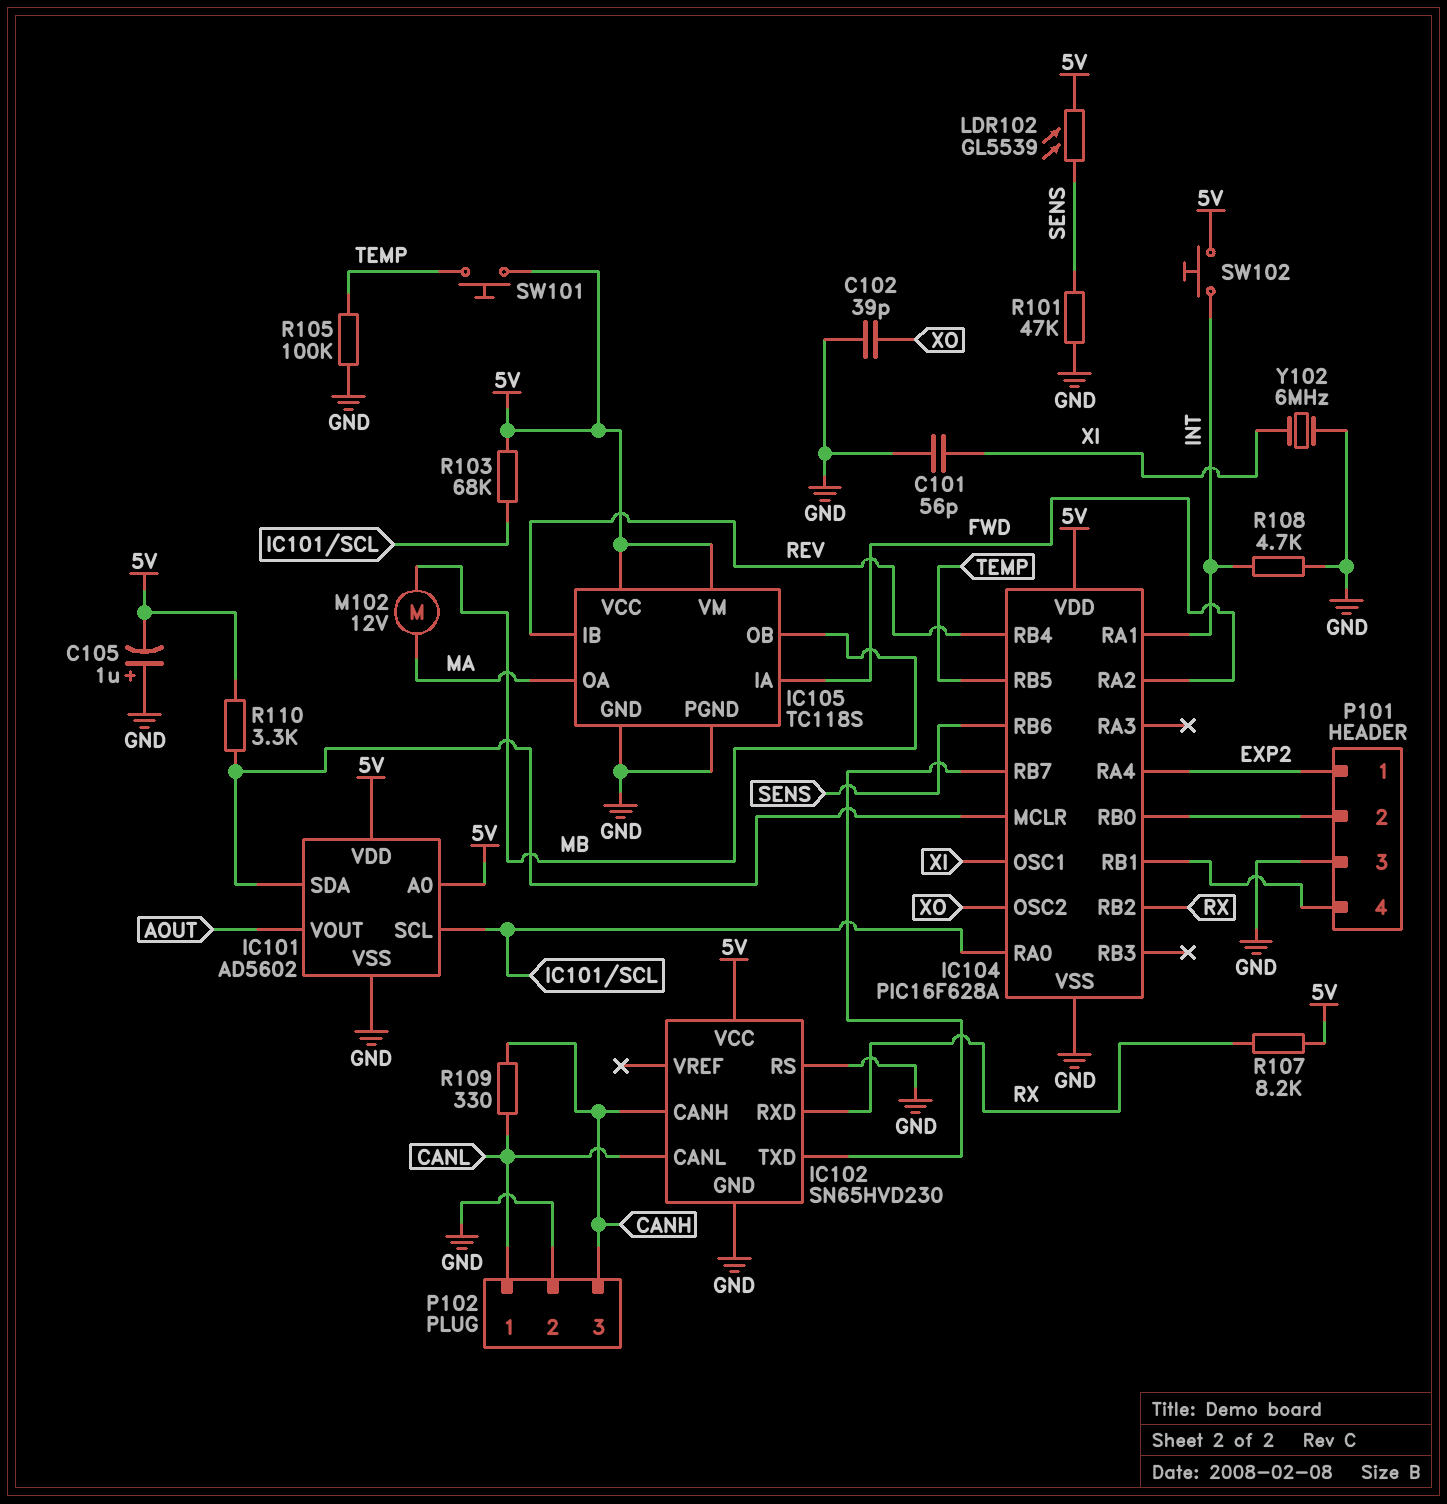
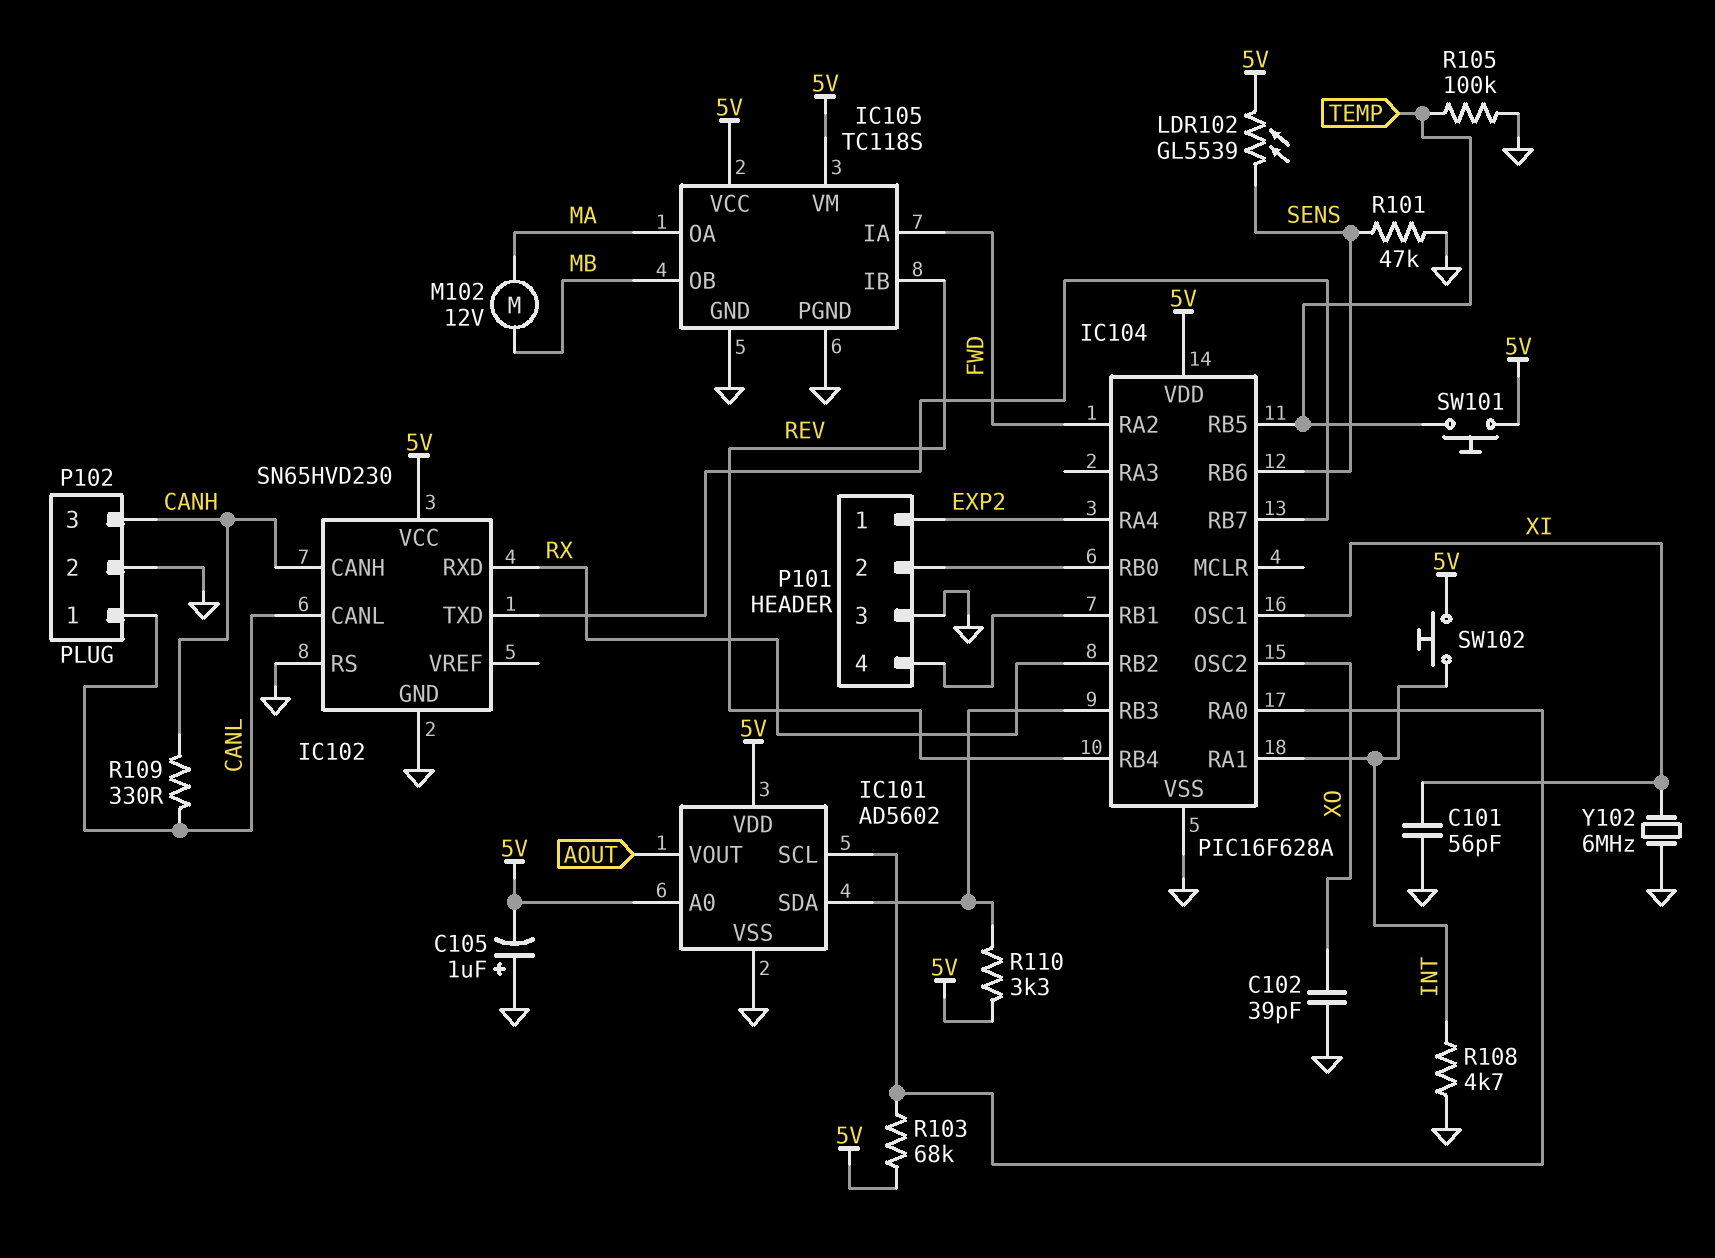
IC104 pin MCLR: IC101/SDA -> none
IC104 pin RB3: none -> IC101/SDA
R107: 8.2k (5V, RX) -> none

